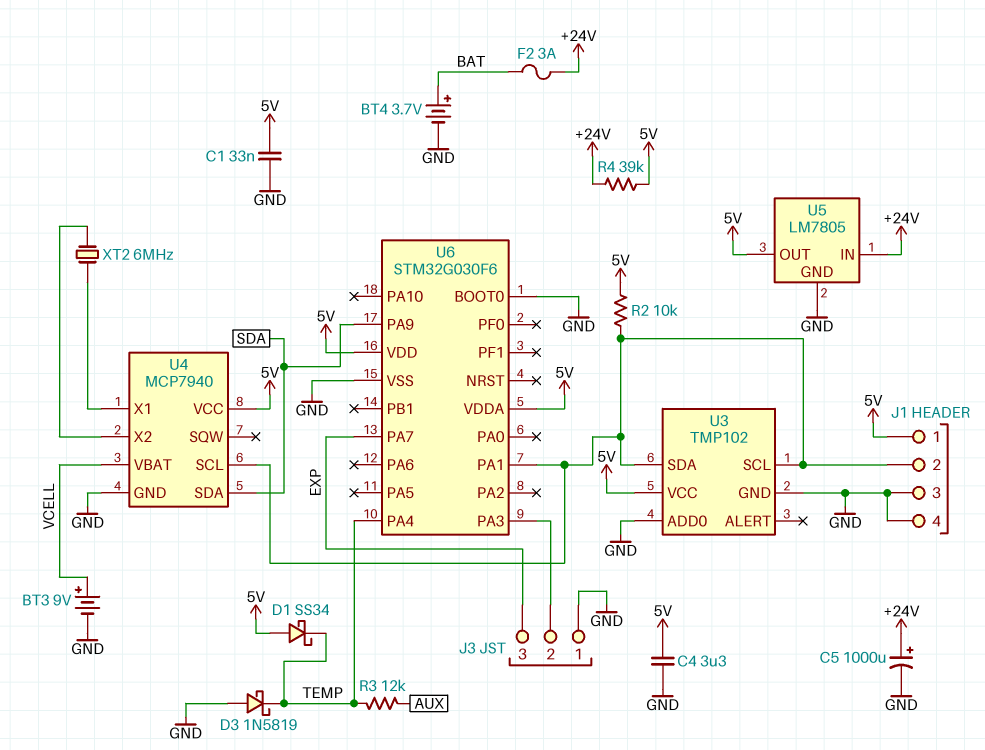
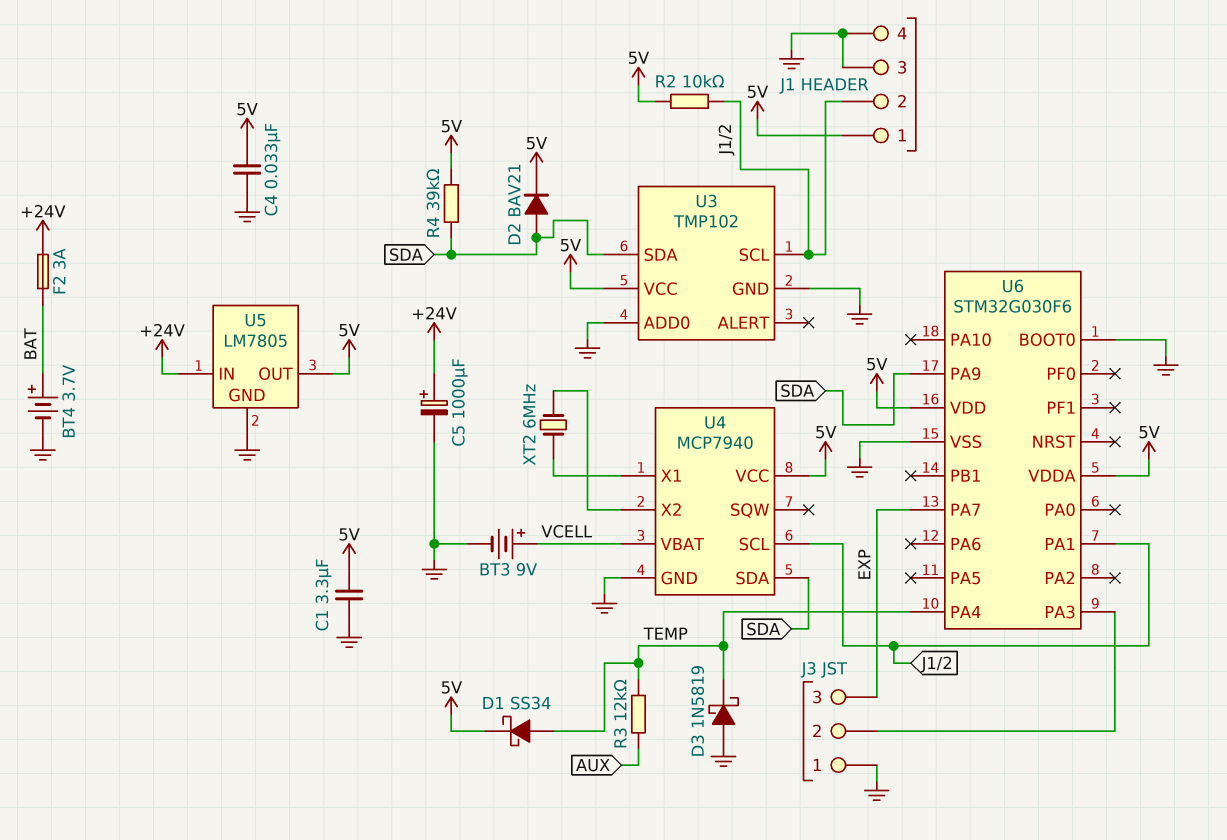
C1: 33nF (5V, GND) -> 3.3uF (5V, GND)
C4: 3.3uF (5V, GND) -> 33nF (5V, GND)
D1: schottky SS34 (A 5V, K TEMP) -> schottky SS34 (A TEMP, K 5V)
D2: none -> diode BAV21 (A SDA, K 5V)
R4: 39k (+24V, 5V) -> 39k (5V, SDA)
U3 pin SDA: J1/2 -> SDA

